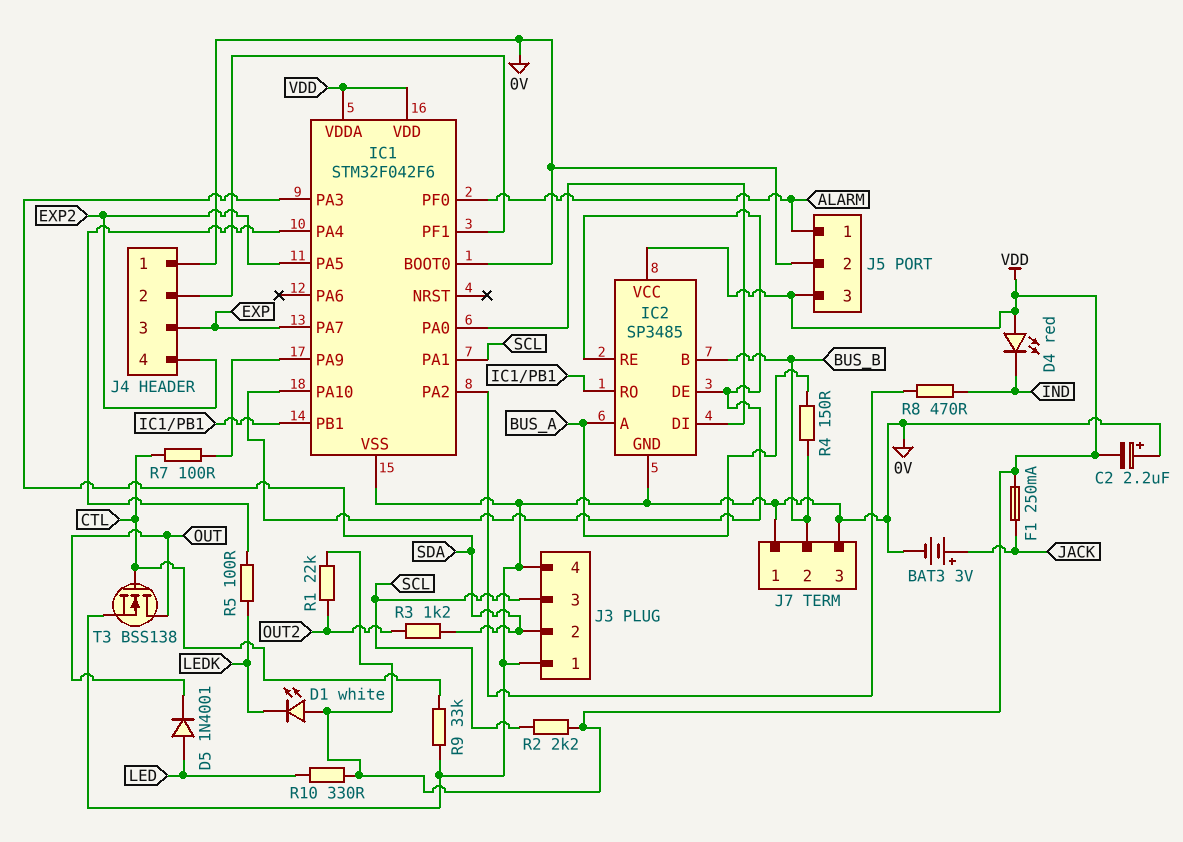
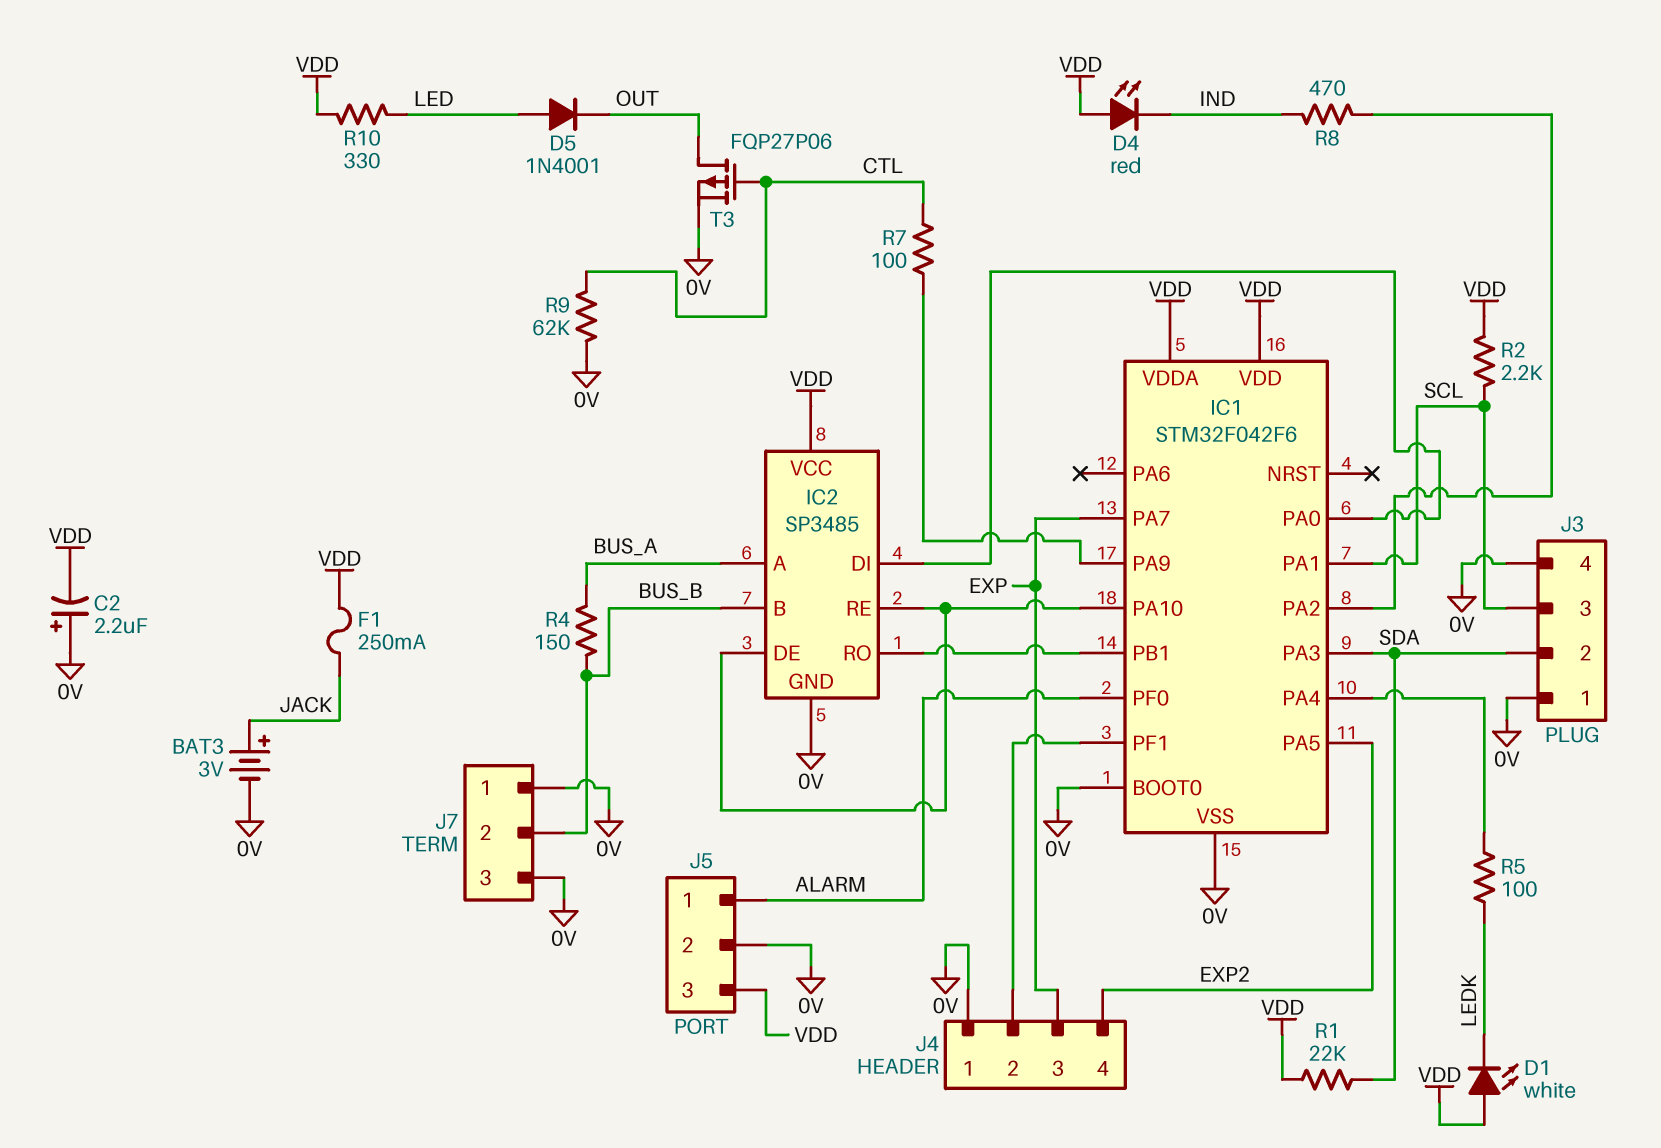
R1: 22k (OUT2, VDD) -> 22k (SDA, VDD)
R3: 1.2k (OUT2, SDA) -> none
R9: 33k (0V, CTL) -> 62k (0V, CTL)
T3: NMOS BSS138 (G CTL, D OUT, S 0V) -> PMOS FQP27P06 (G CTL, D OUT, S 0V)

